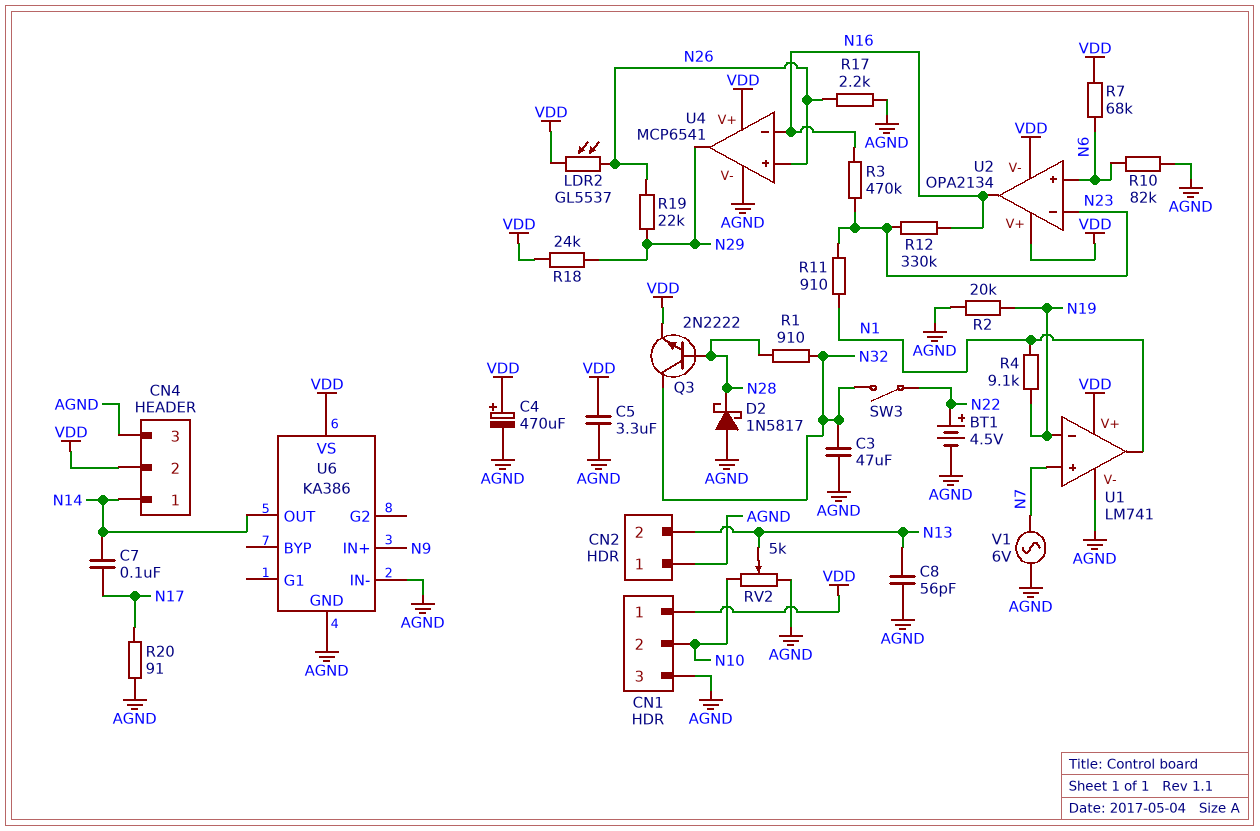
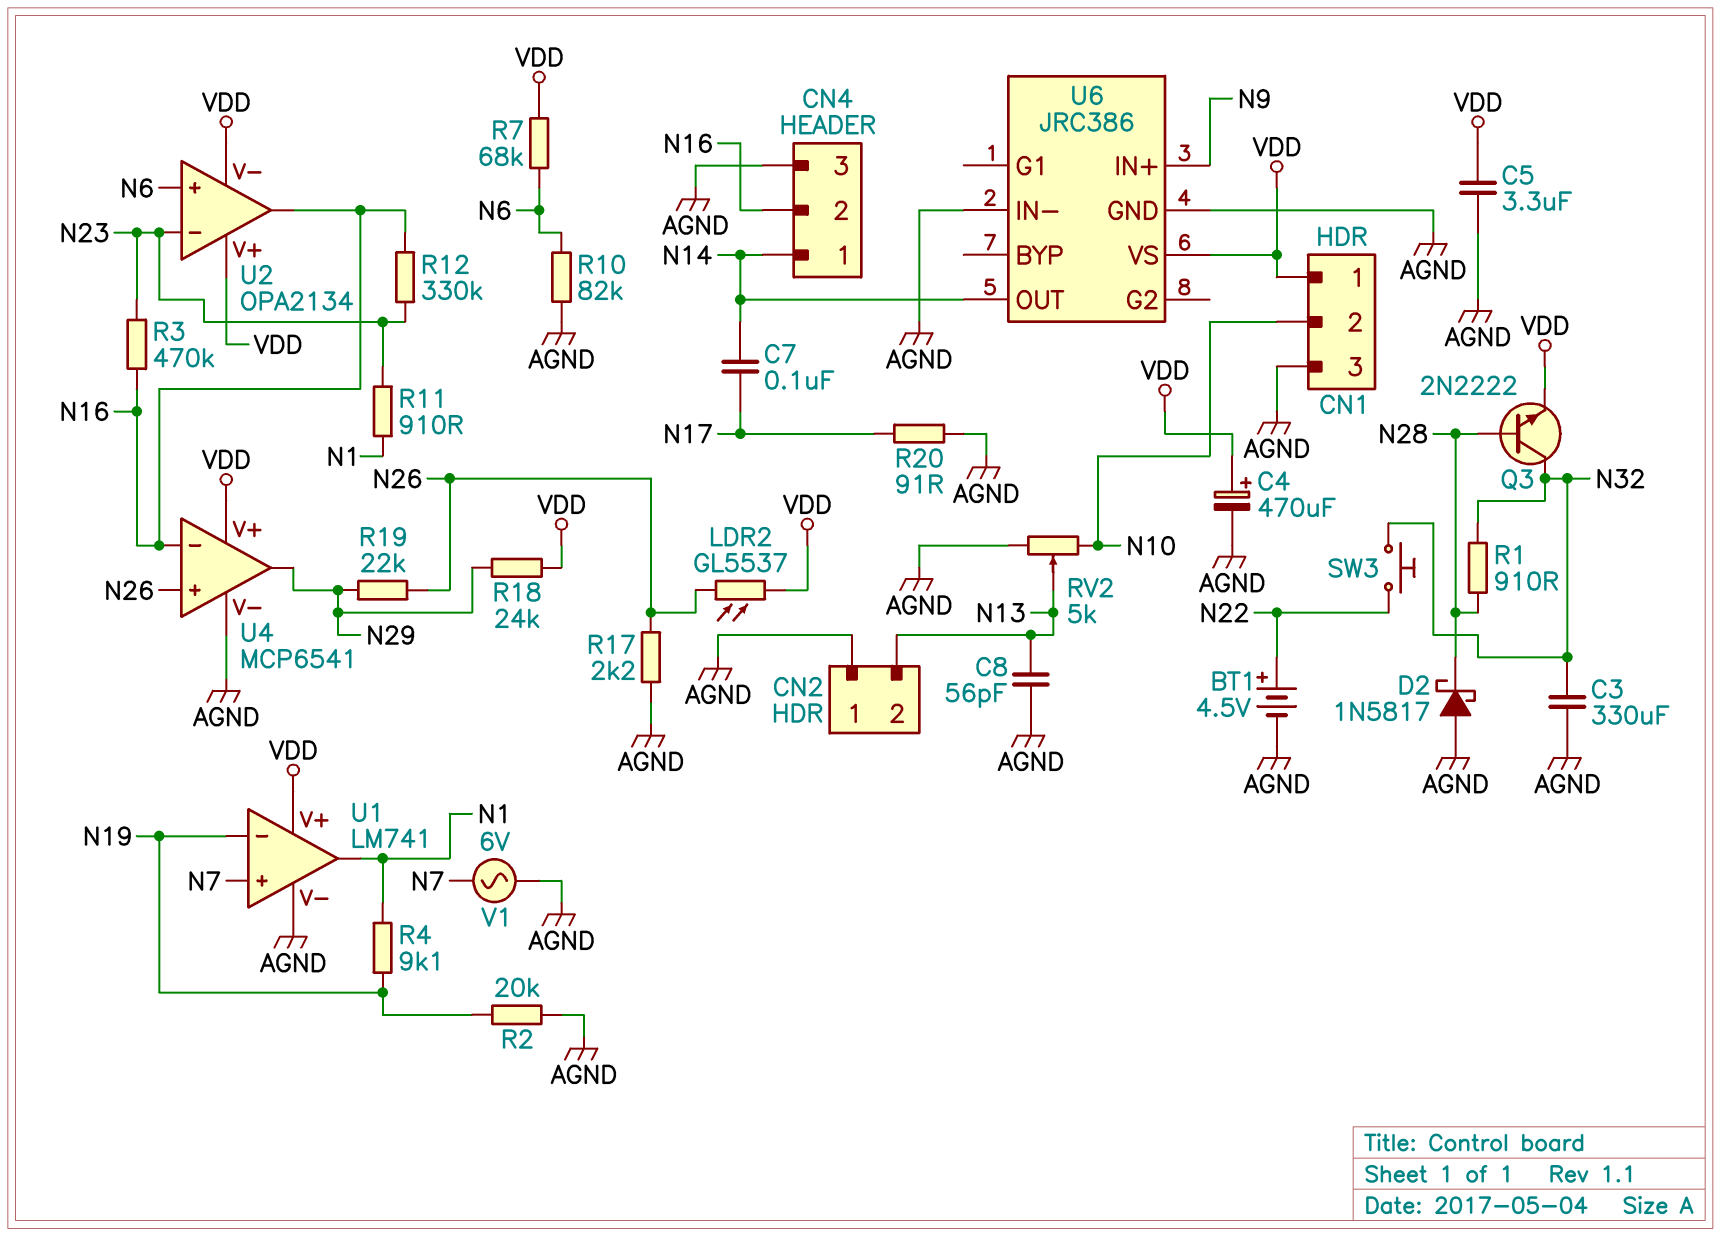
C3: 47uF (AGND, N32) -> 330uF (AGND, N32)
CN4 pin 2: VDD -> N16
SW3: switch (N22, N32) -> button (N22, N32)
U6: KA386 -> JRC386

